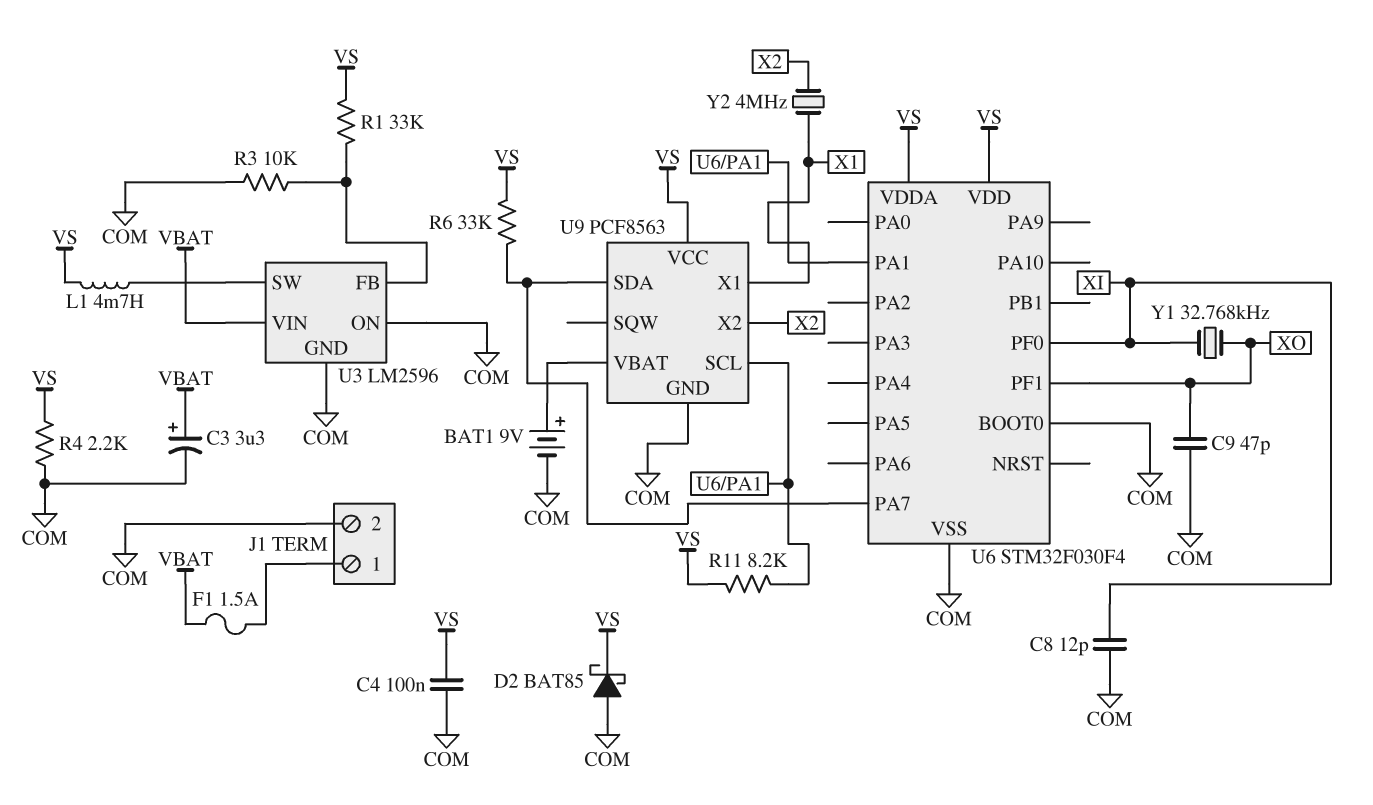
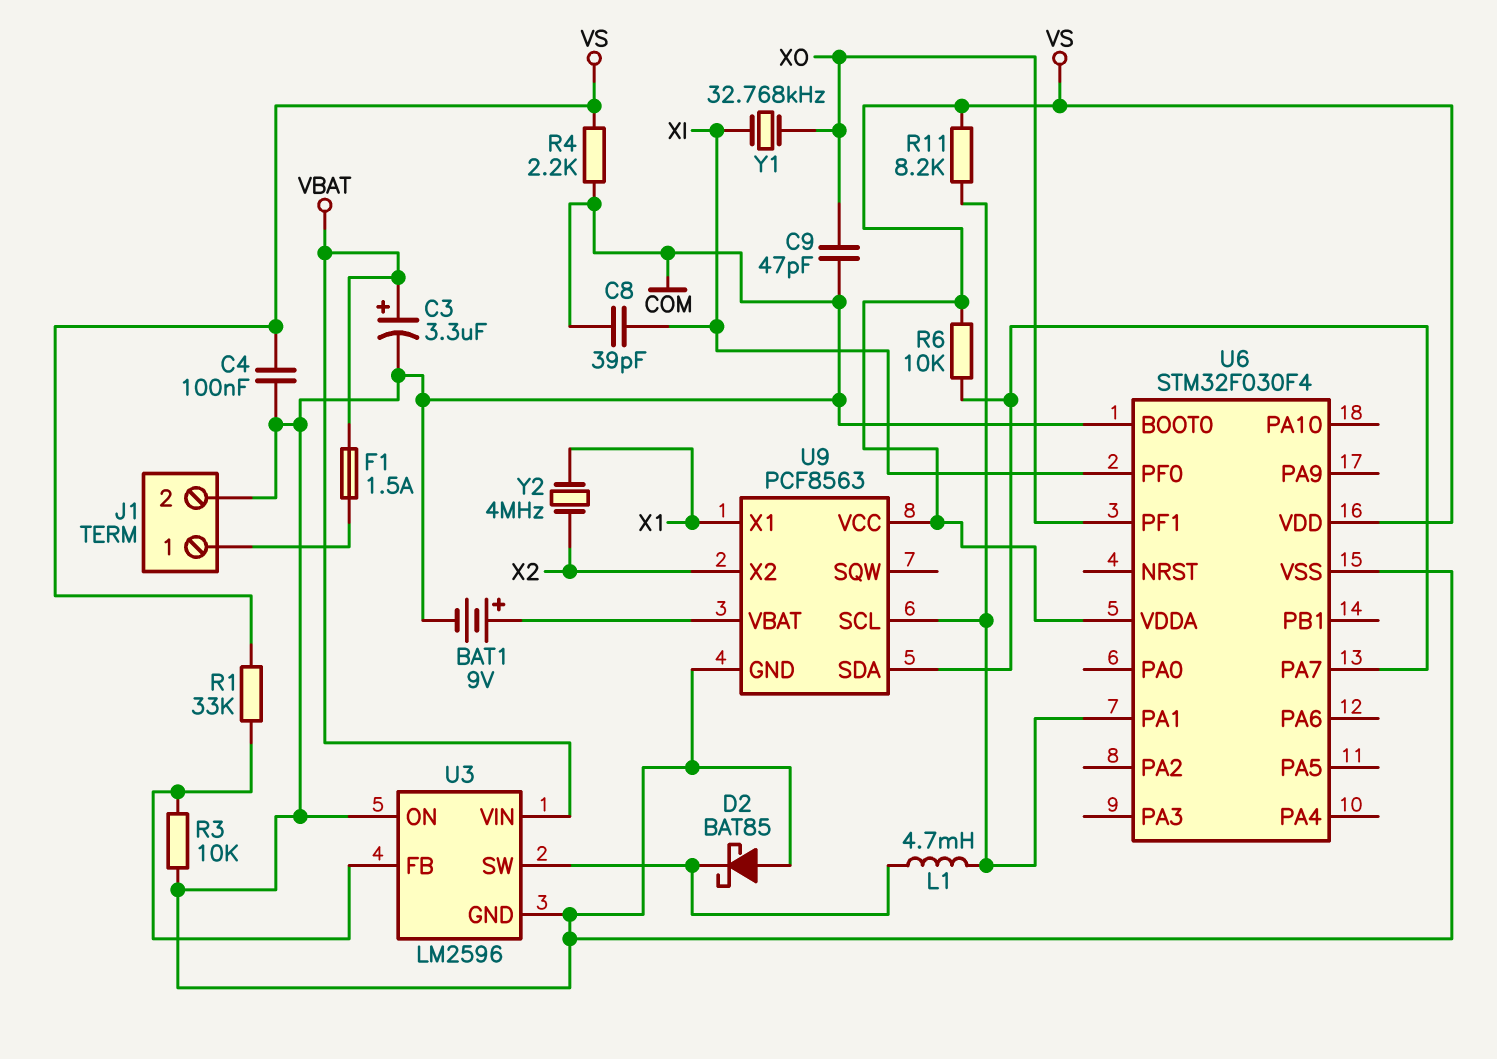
C8: 12pF (COM, XI) -> 39pF (COM, XI)
D2: schottky BAT85 (A COM, K VS) -> schottky BAT85 (A COM, K U3/SW)
L1: 4.7mH (U3/SW, VS) -> 4.7mH (U3/SW, U6/PA1)
R6: 33k (U6/PA7, VS) -> 10k (U6/PA7, VS)

